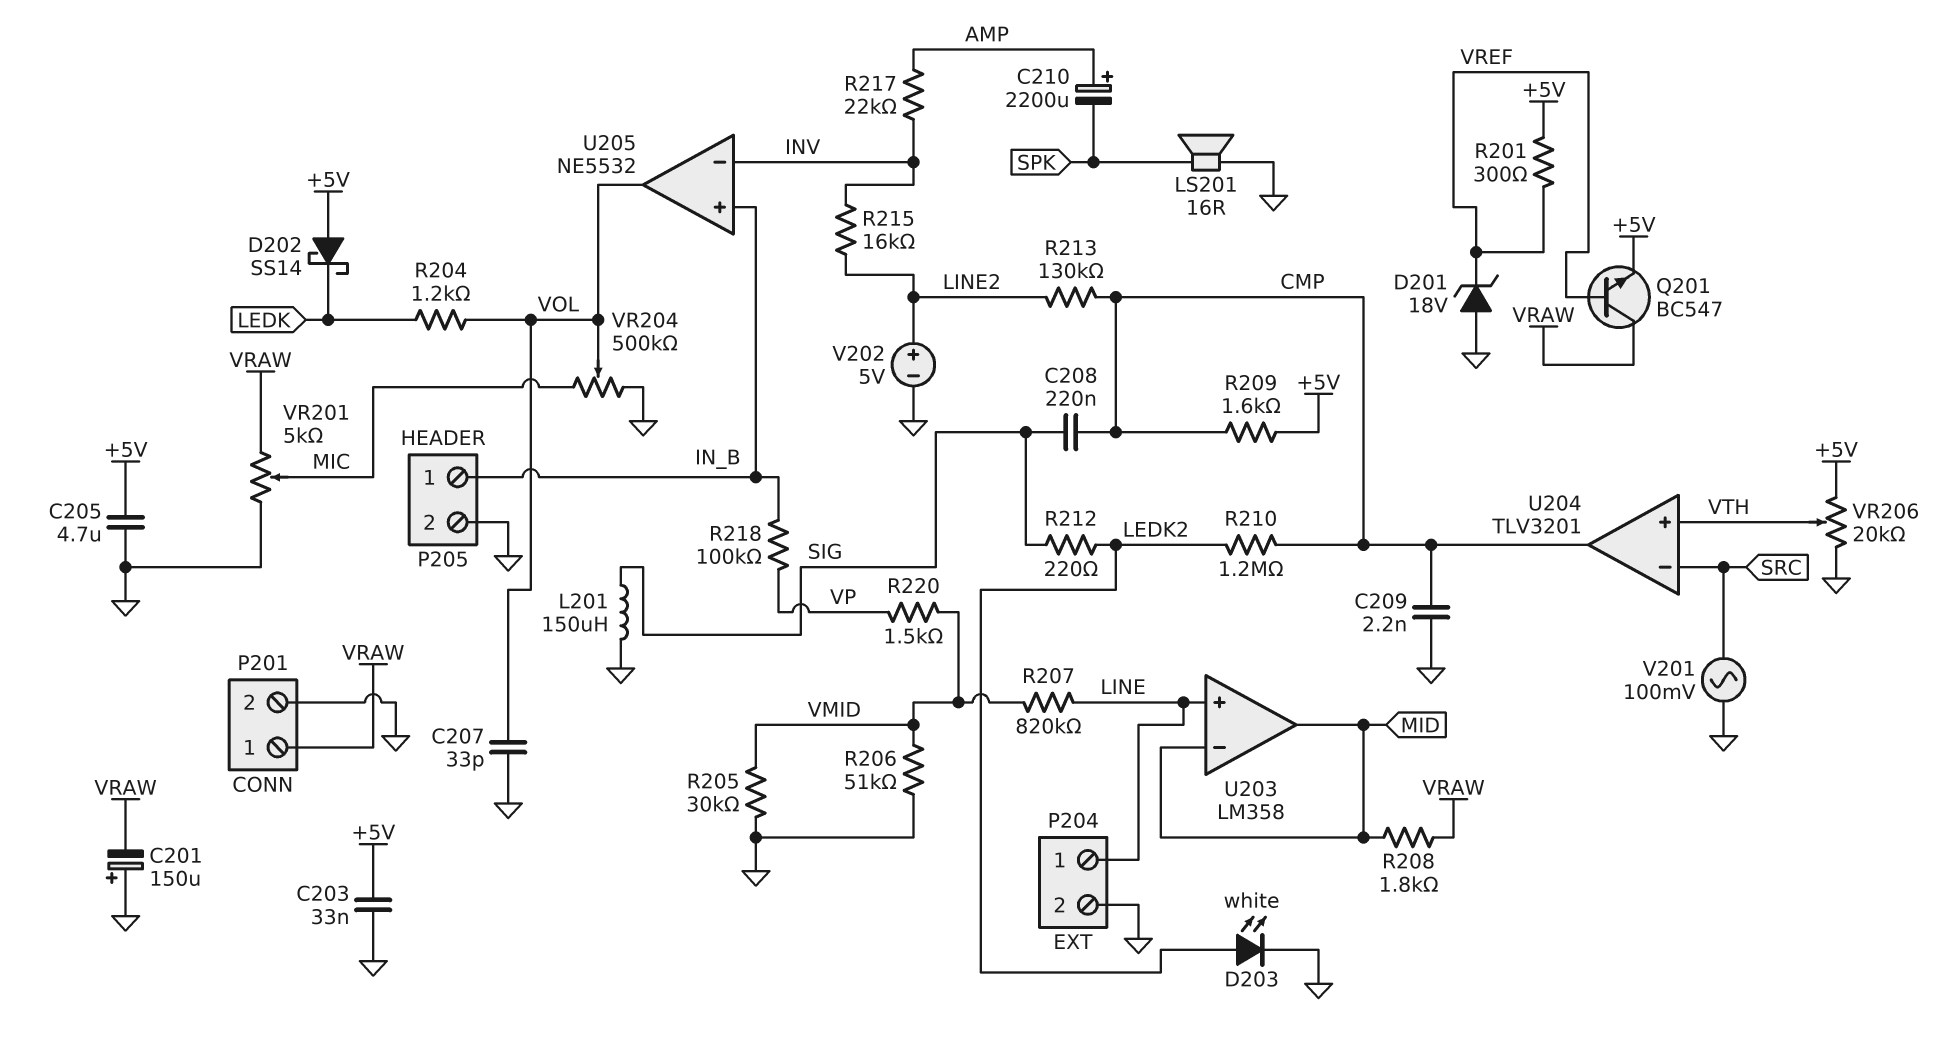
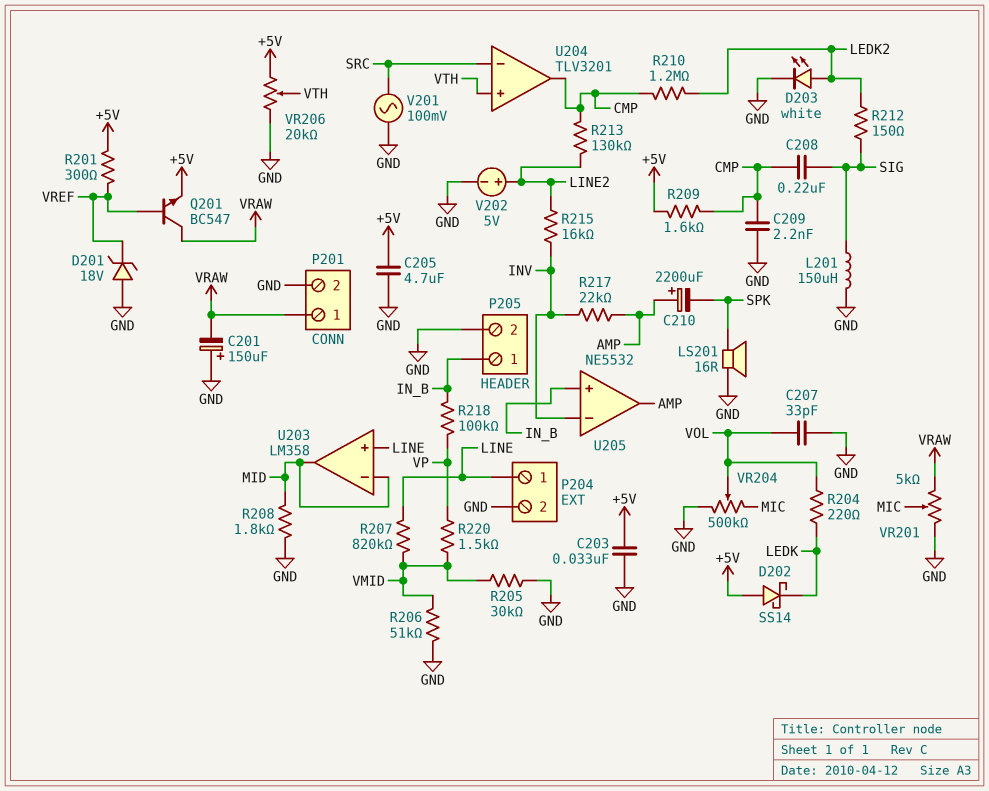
R204: 1.2k (LEDK, VOL) -> 220 (LEDK, VOL)
R208: 1.8k (MID, VRAW) -> 1.8k (GND, MID)
R212: 220 (LEDK2, SIG) -> 150 (LEDK2, SIG)
U205 pin out: VOL -> AMP

